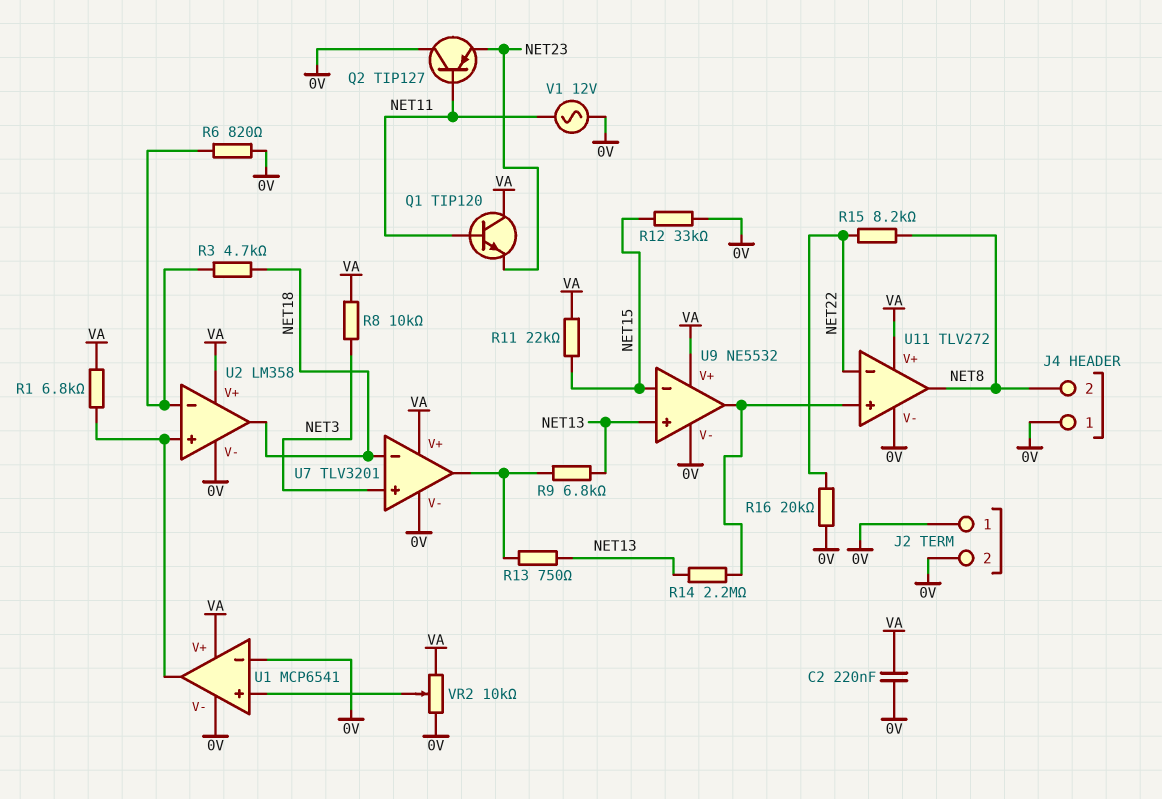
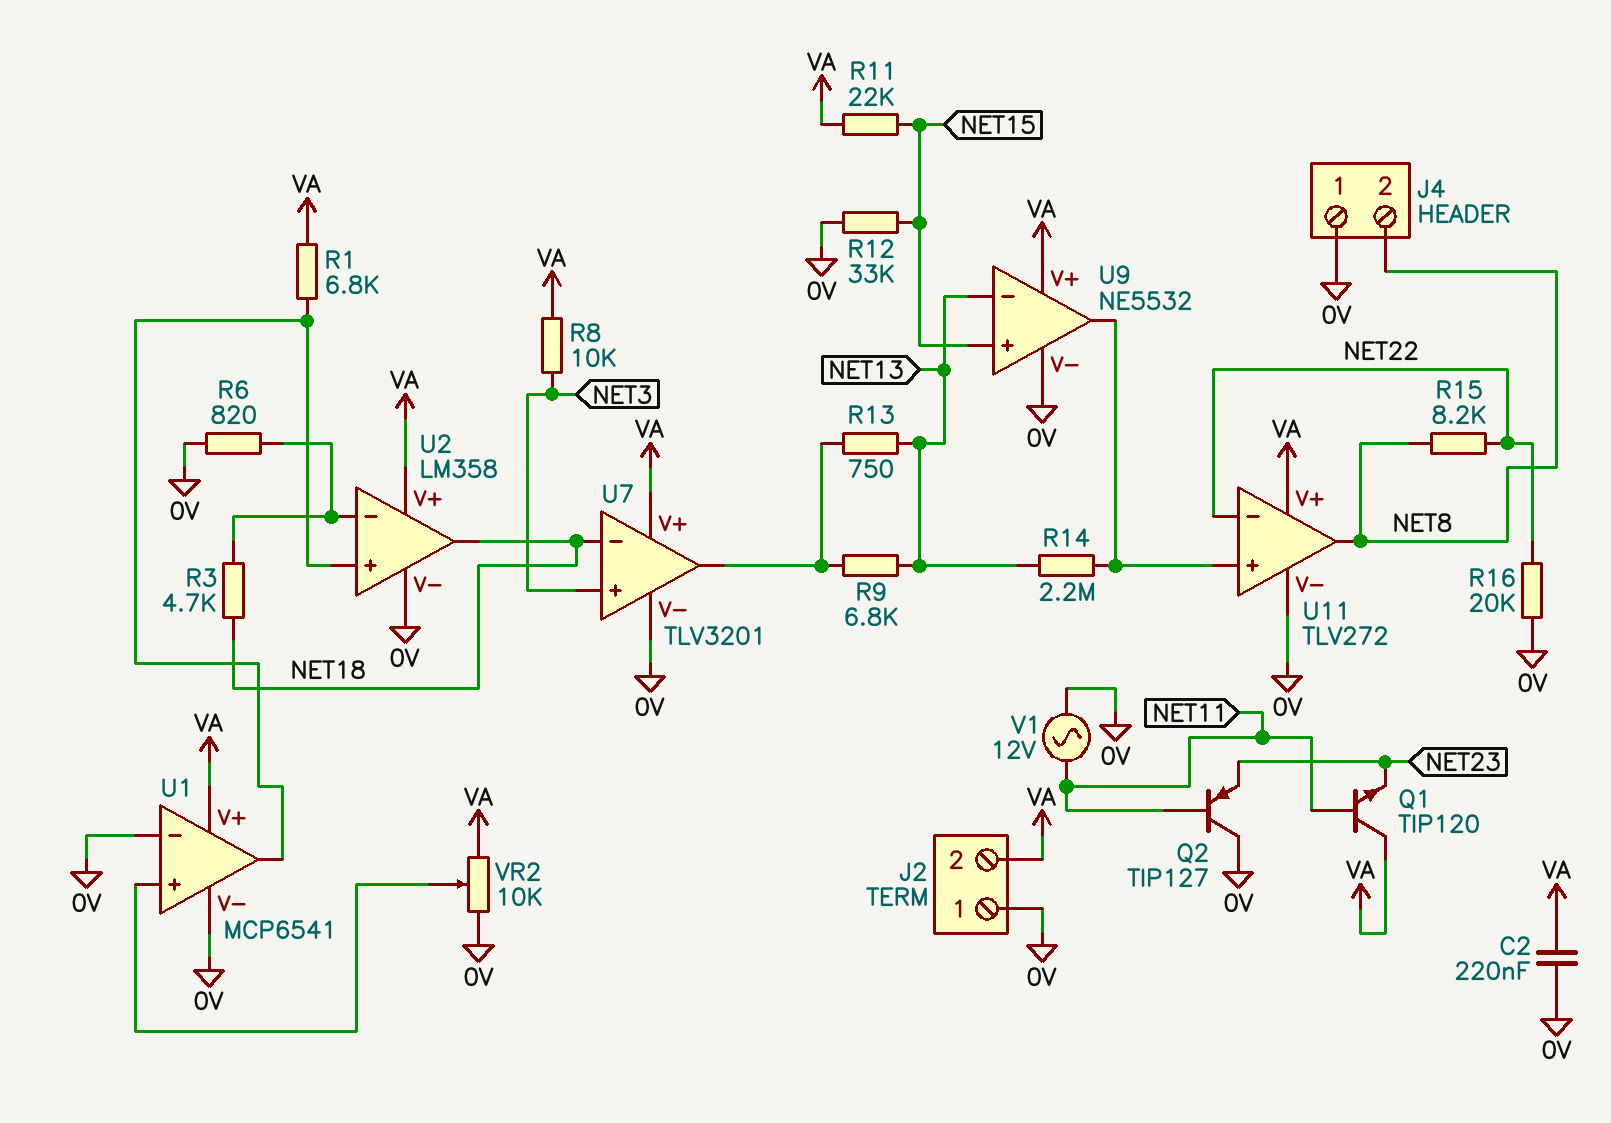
J2 pin 2: 0V -> VA
U9 pin in+: NET13 -> NET15
U9 pin in-: NET15 -> NET13

